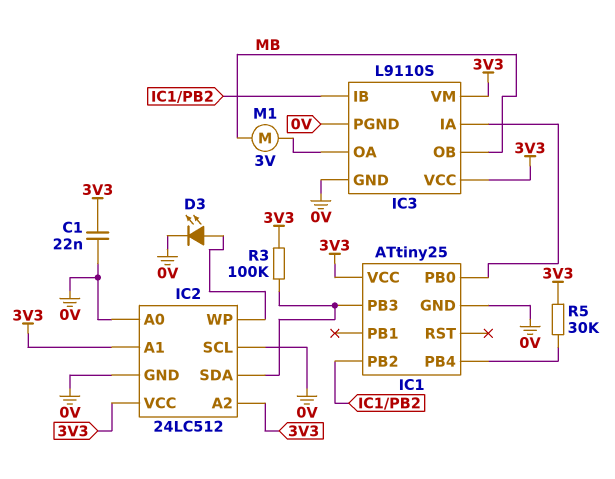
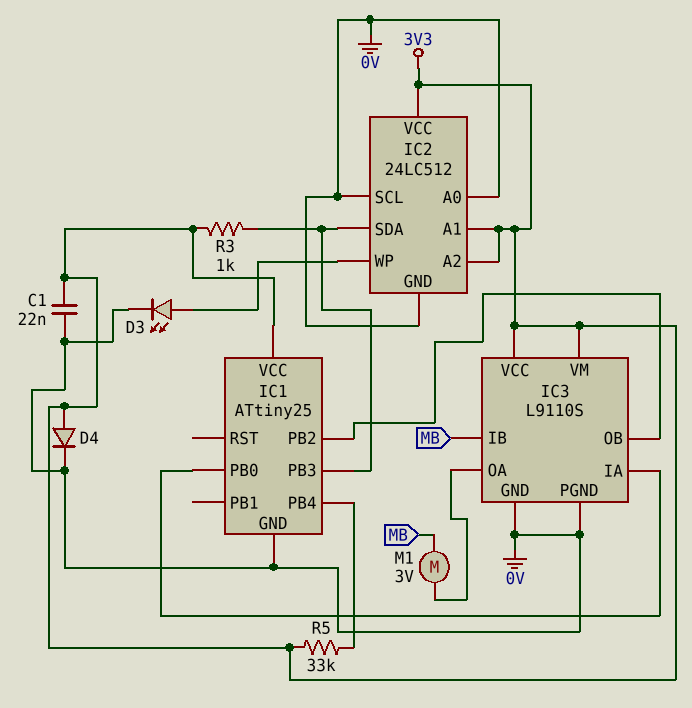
D4: none -> diode (A 3V3, K 0V)
IC3 pin IB: IC1/PB2 -> MB
IC3 pin OB: MB -> IC1/PB2
R3: 100k (3V3, IC1/PB3) -> 1k (3V3, IC1/PB3)
R5: 30k (3V3, IC1/PB4) -> 33k (3V3, IC1/PB4)

